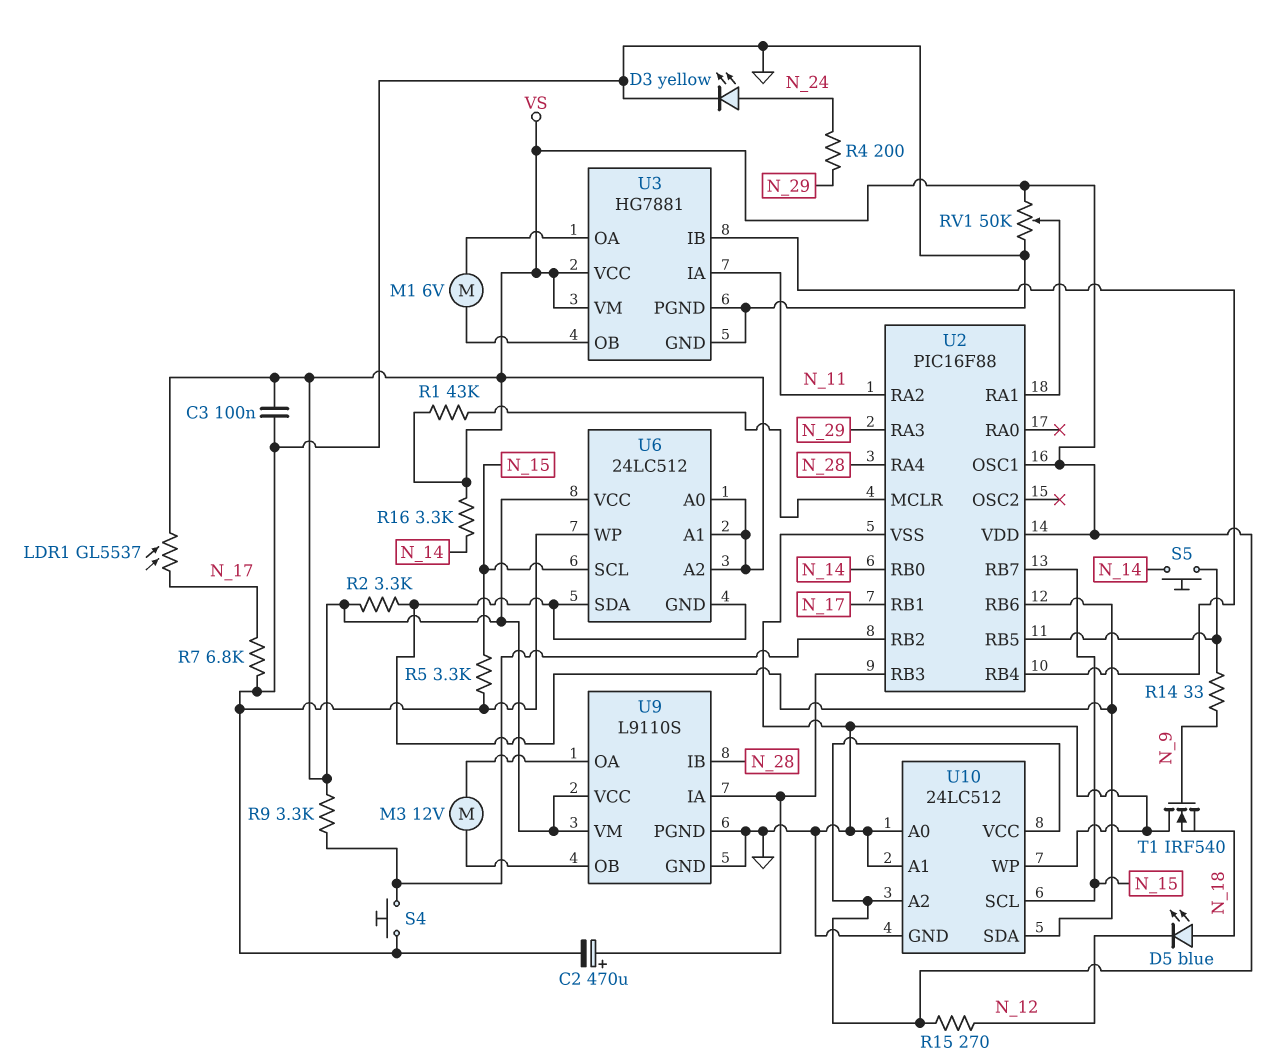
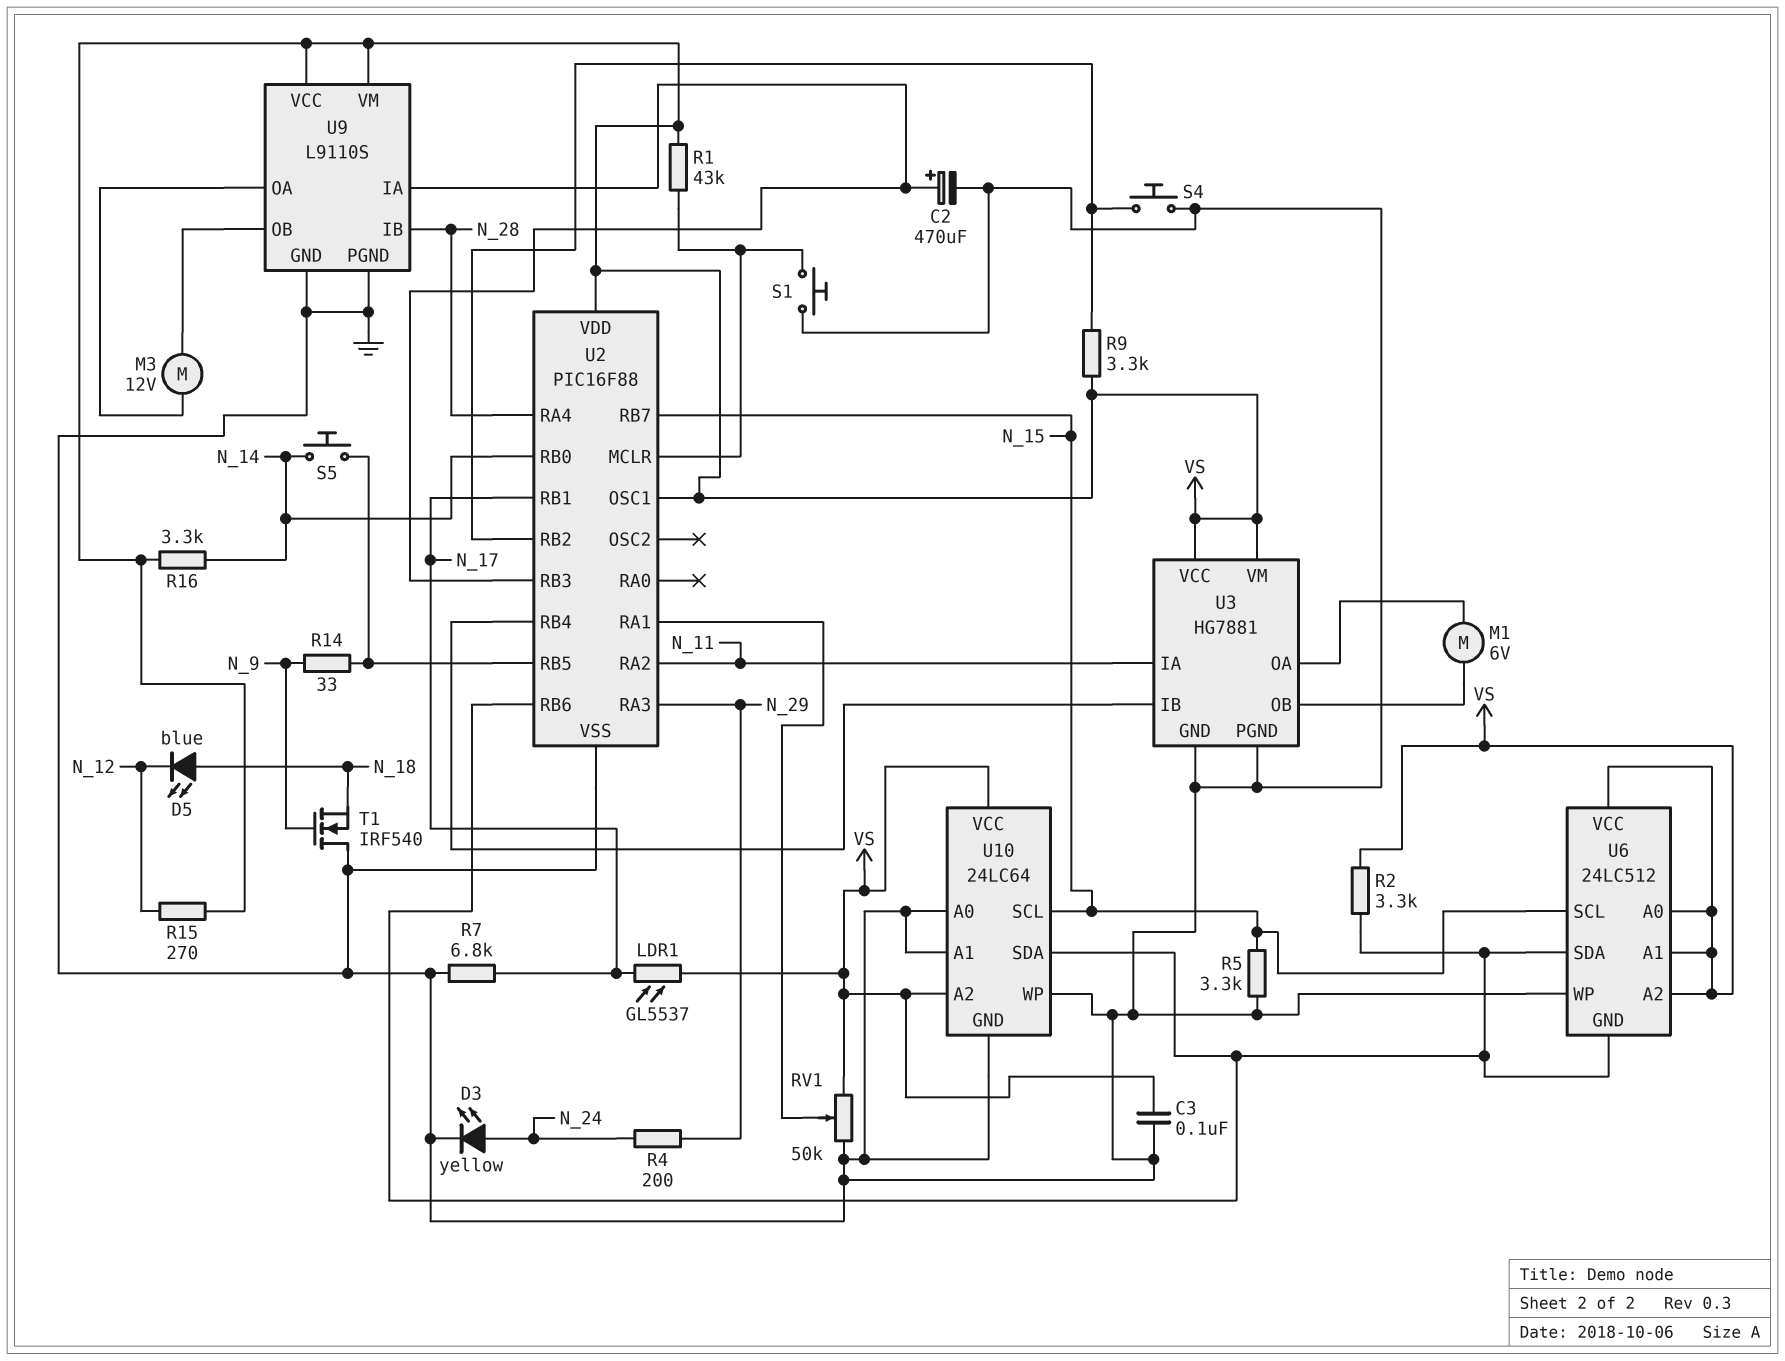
S1: none -> button (GND, U2/MCLR)
U10: 24LC512 -> 24LC64

